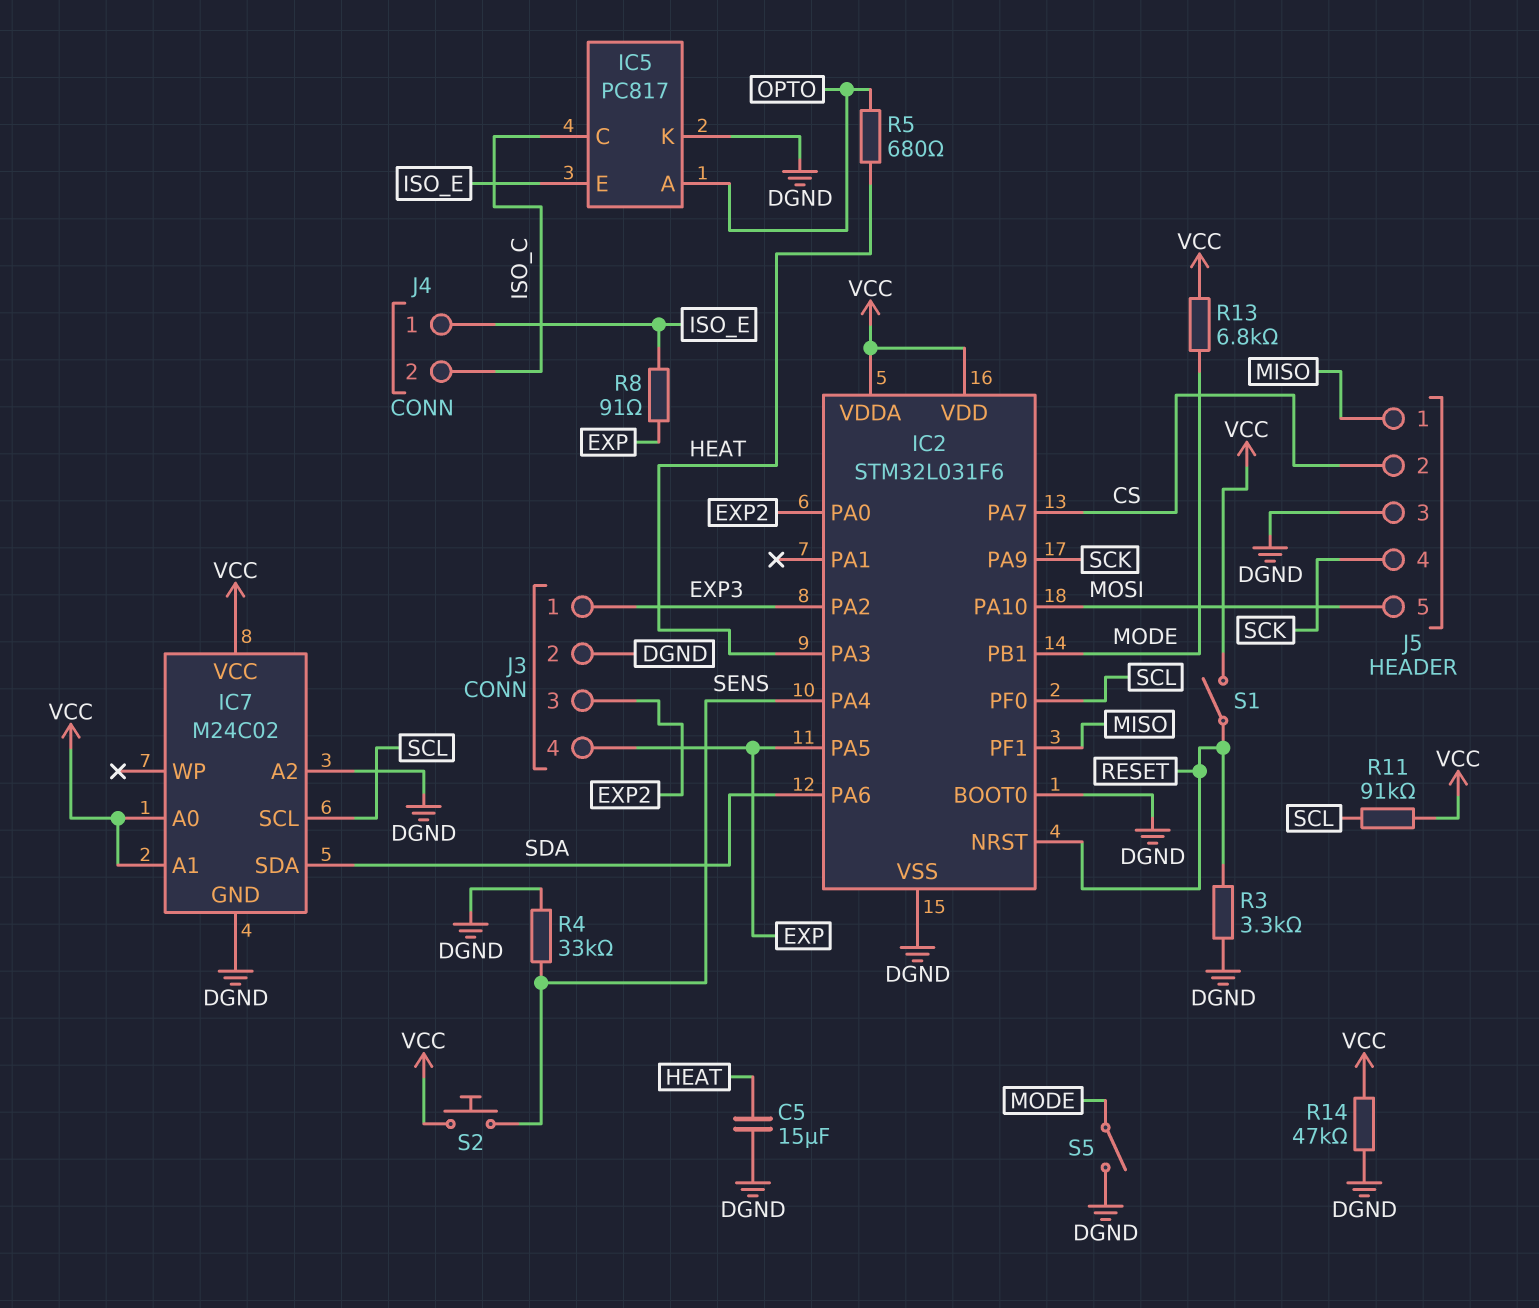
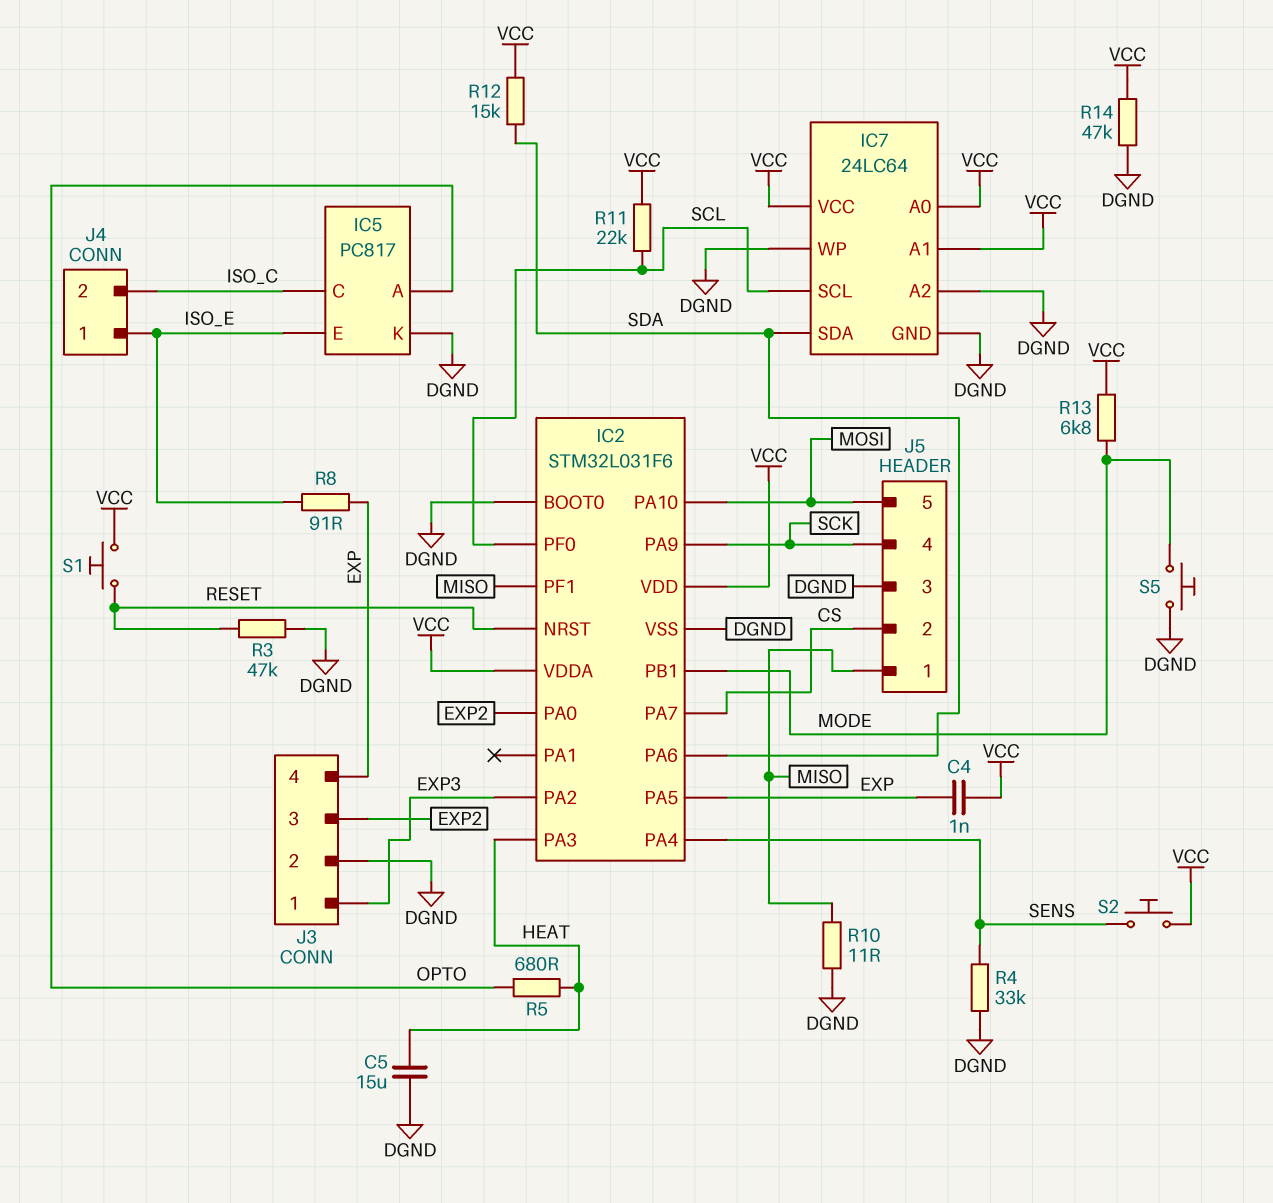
C4: none -> 1nF (EXP, VCC)
IC7: M24C02 -> 24LC64
IC7 pin WP: none -> DGND
R3: 3.3k (DGND, RESET) -> 47k (DGND, RESET)
R10: none -> 11 (DGND, MISO)
R11: 91k (SCL, VCC) -> 22k (SCL, VCC)
R12: none -> 15k (SDA, VCC)
S1: switch (RESET, VCC) -> button (RESET, VCC)
S5: switch (DGND, MODE) -> button (DGND, MODE)

